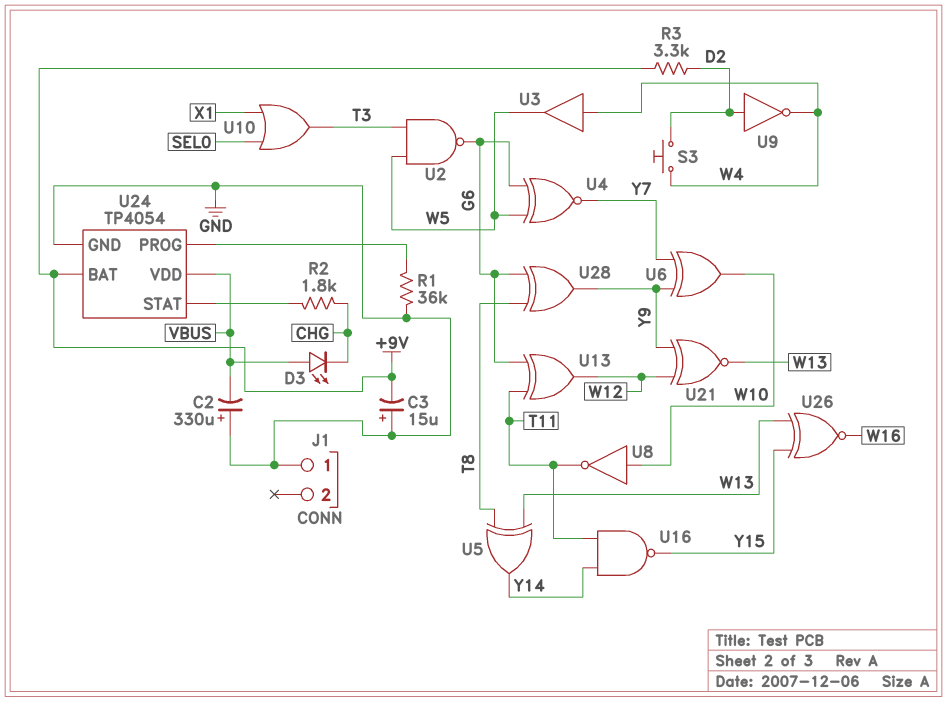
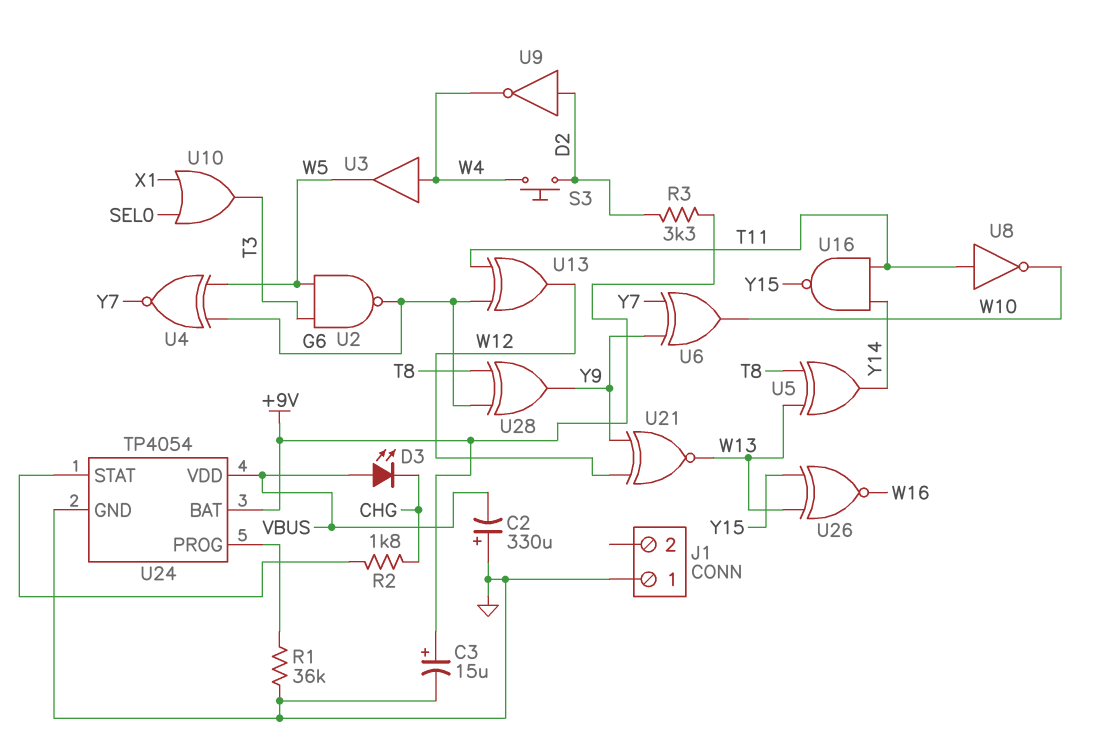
C3: 15uF (plus GND, minus +9V) -> 15uF (plus +9V, minus GND)
U8: NOT (in W10, out T11) -> NOT (in T11, out W10)

